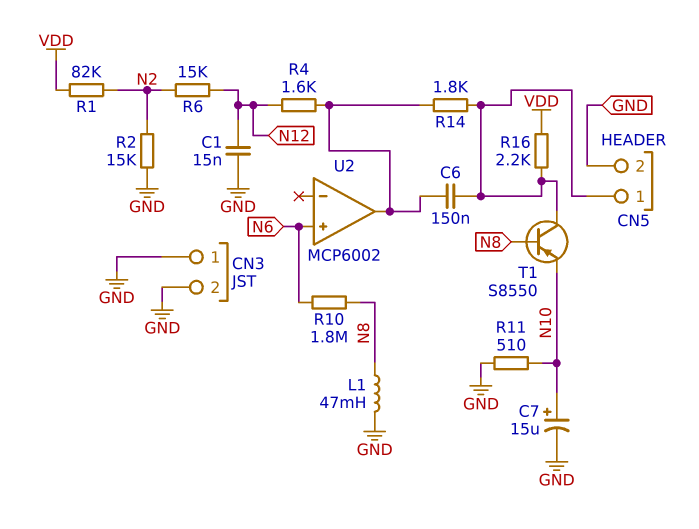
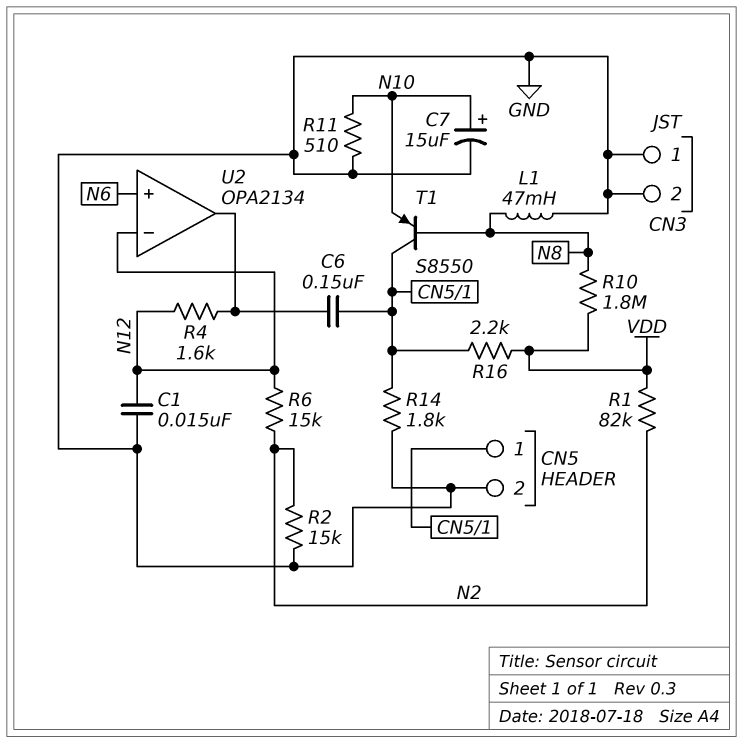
R10: 1.8M (N6, N8) -> 1.8M (N8, VDD)
R14: 1.8k (CN5/1, U2/out) -> 1.8k (CN5/1, GND)
U2: MCP6002 -> OPA2134
U2 pin in-: none -> N12

